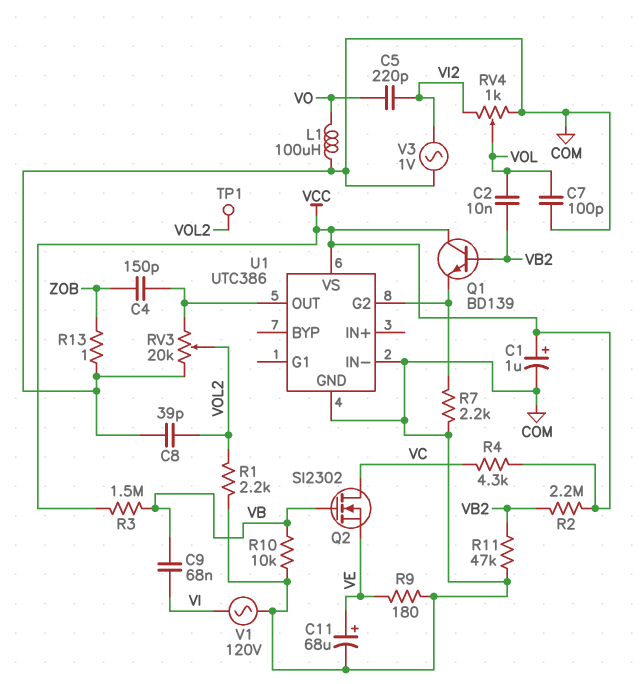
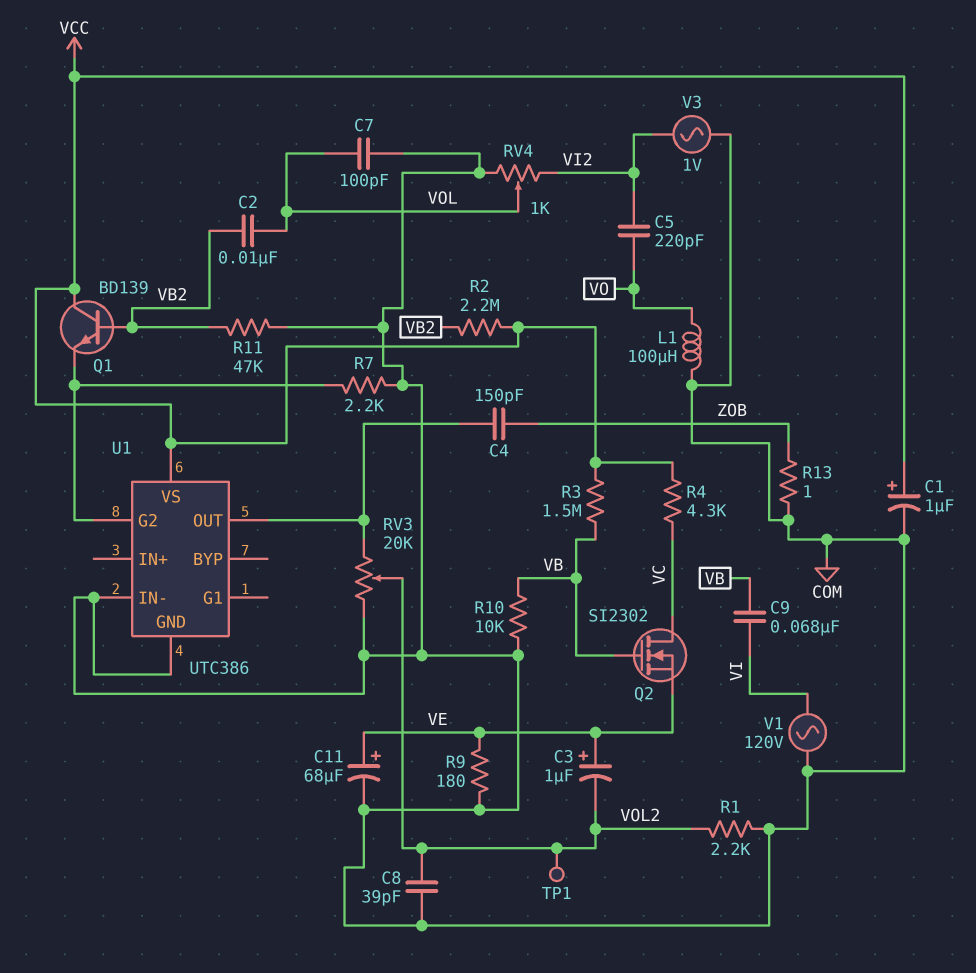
C3: none -> 1uF (plus VE, minus VOL2)

